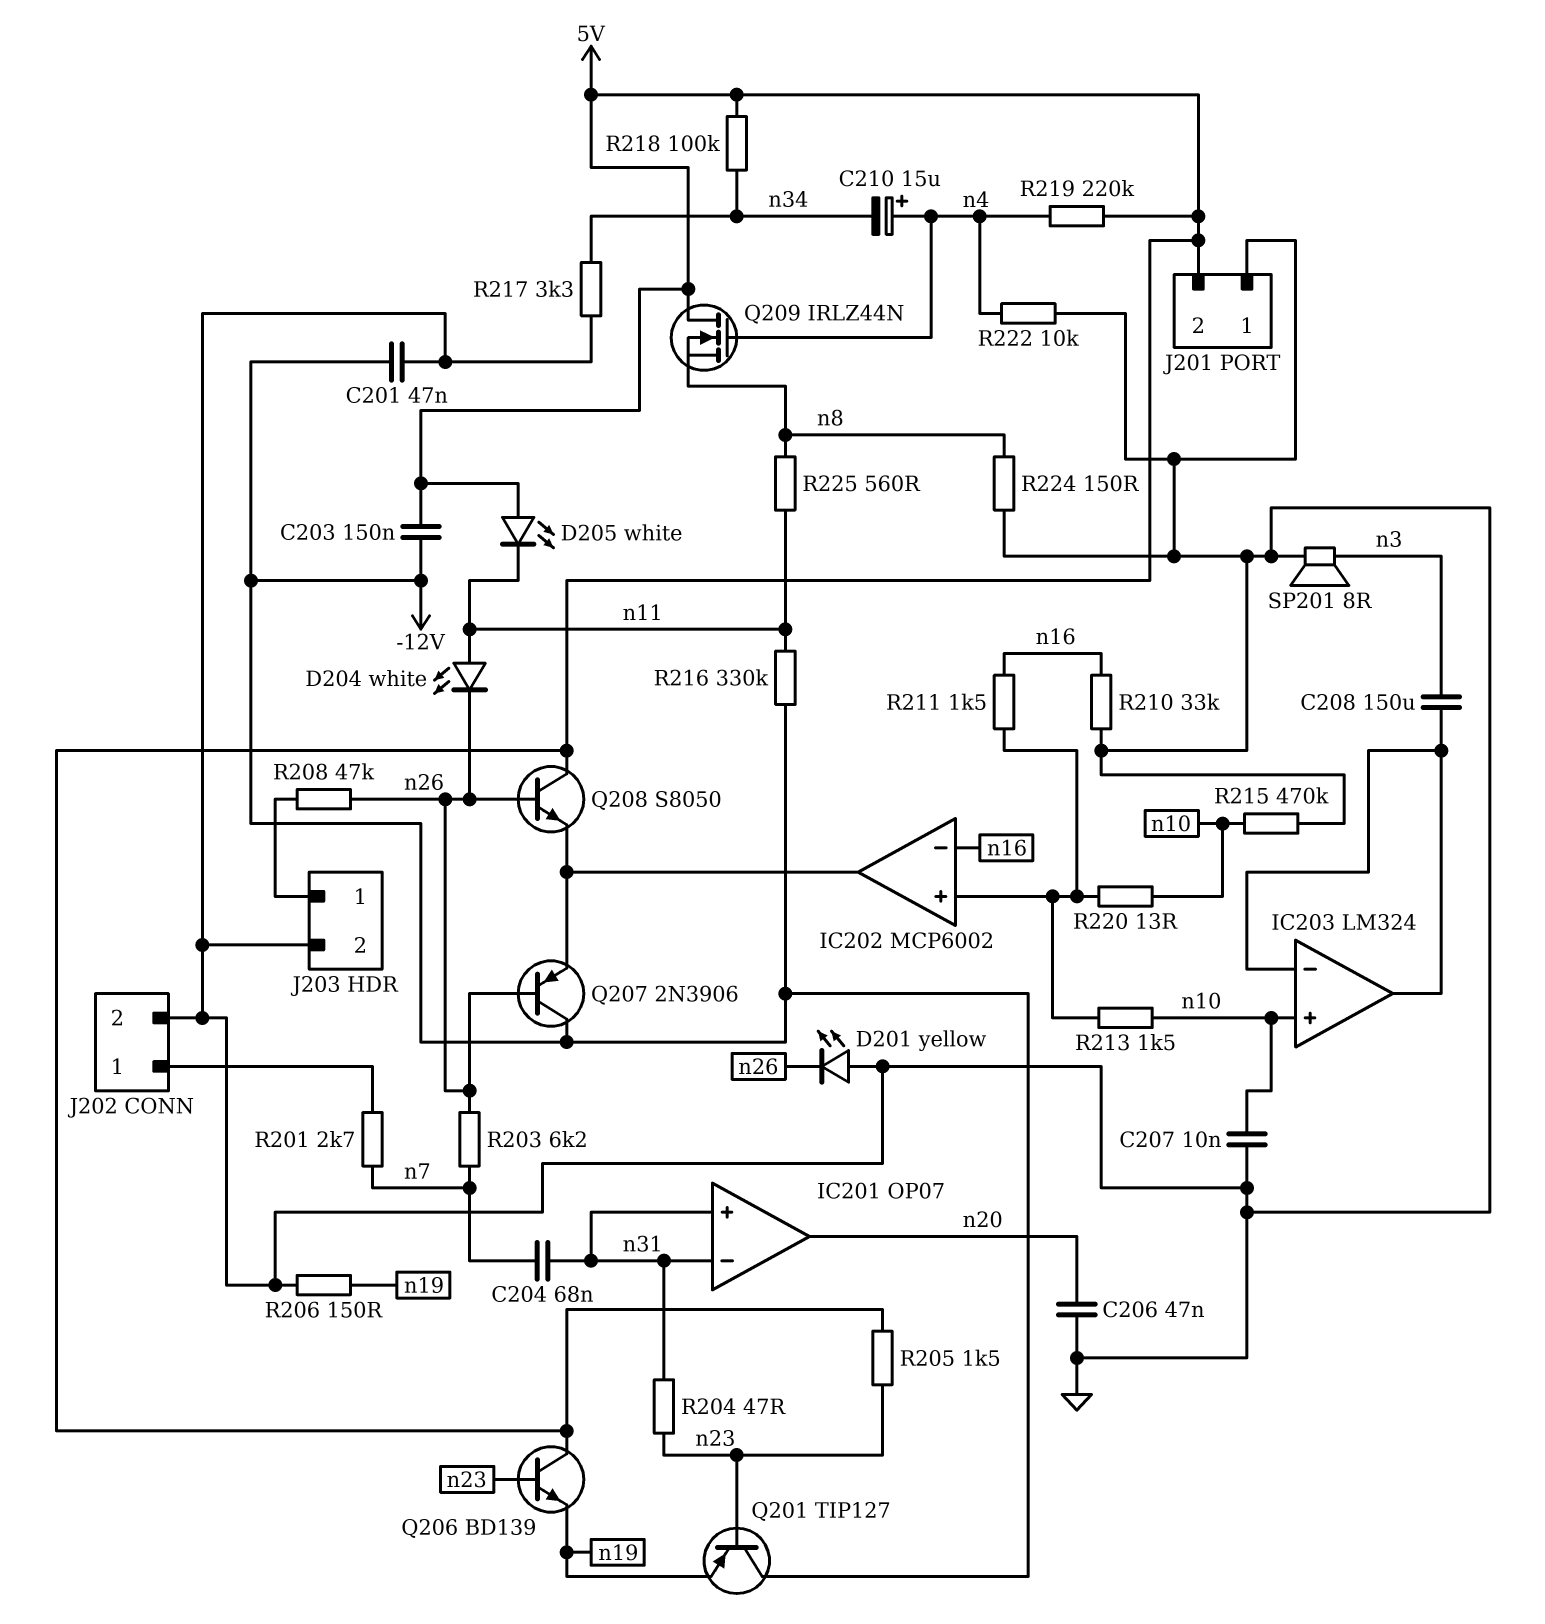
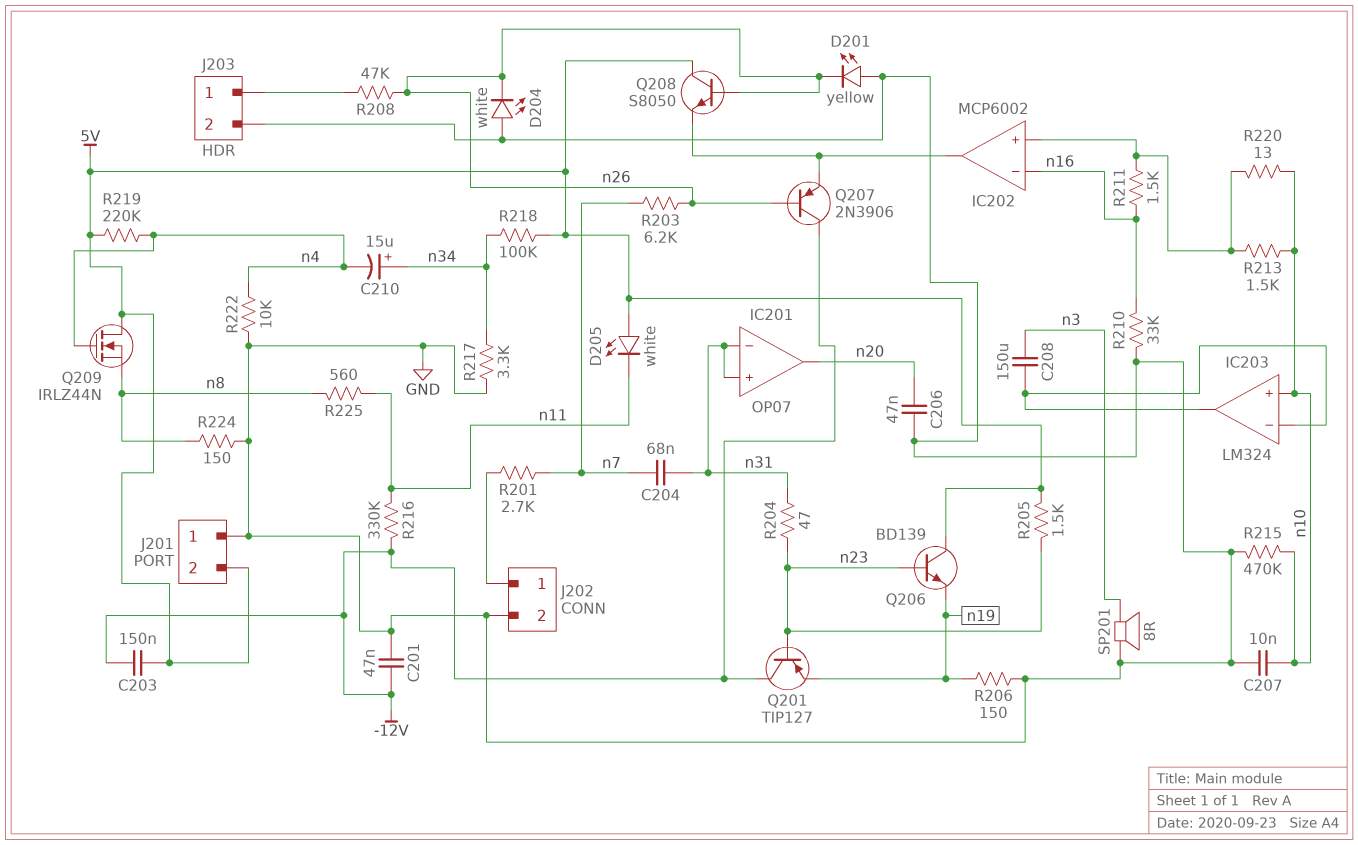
C210: 15uF (plus n4, minus n34) -> 15uF (plus n34, minus n4)
D204: LED white (A n11, K n26) -> LED white (A GND, K n26)

